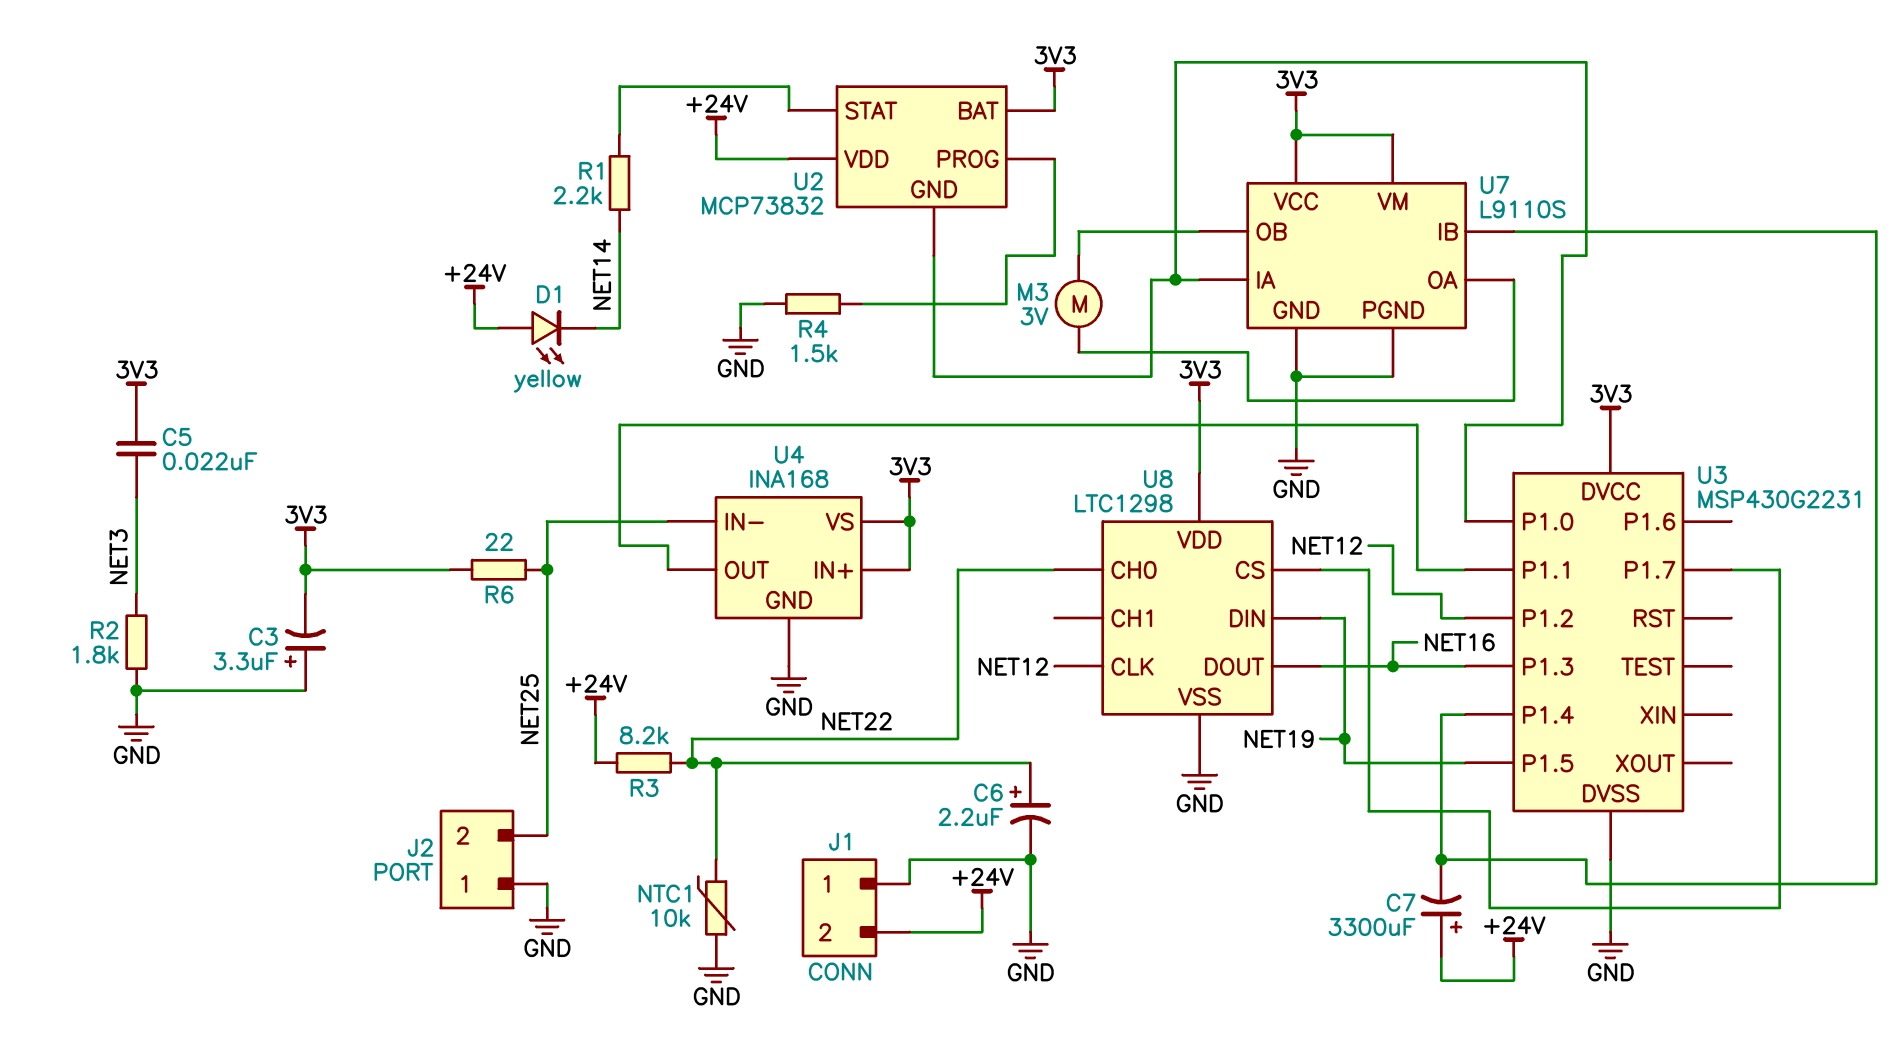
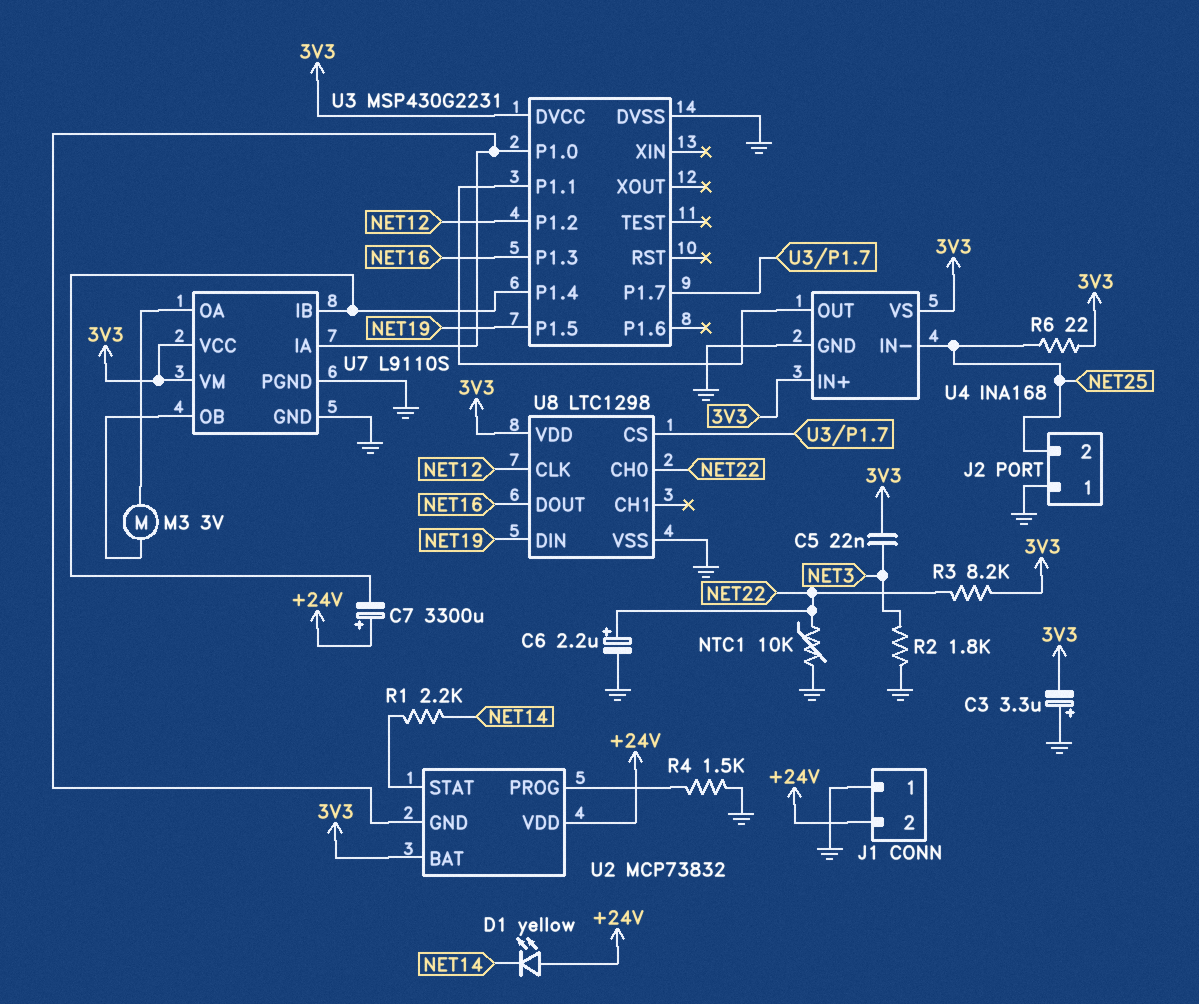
R3: 8.2k (+24V, NET22) -> 8.2k (3V3, NET22)

